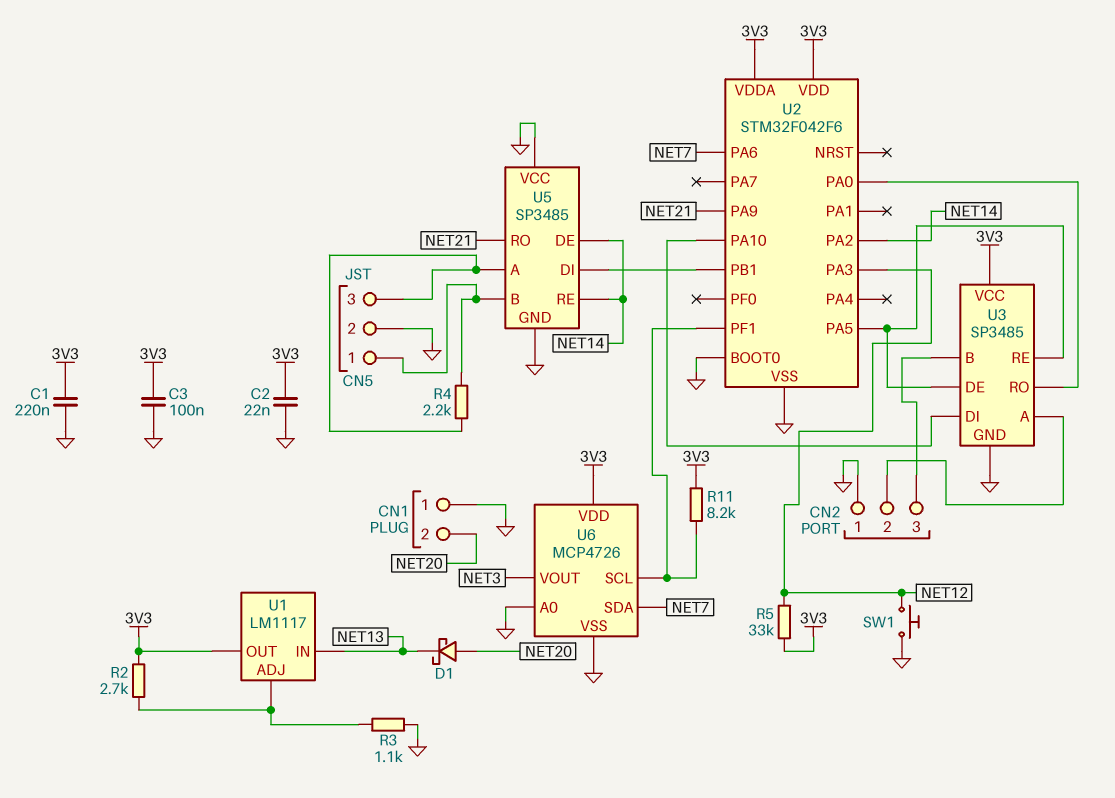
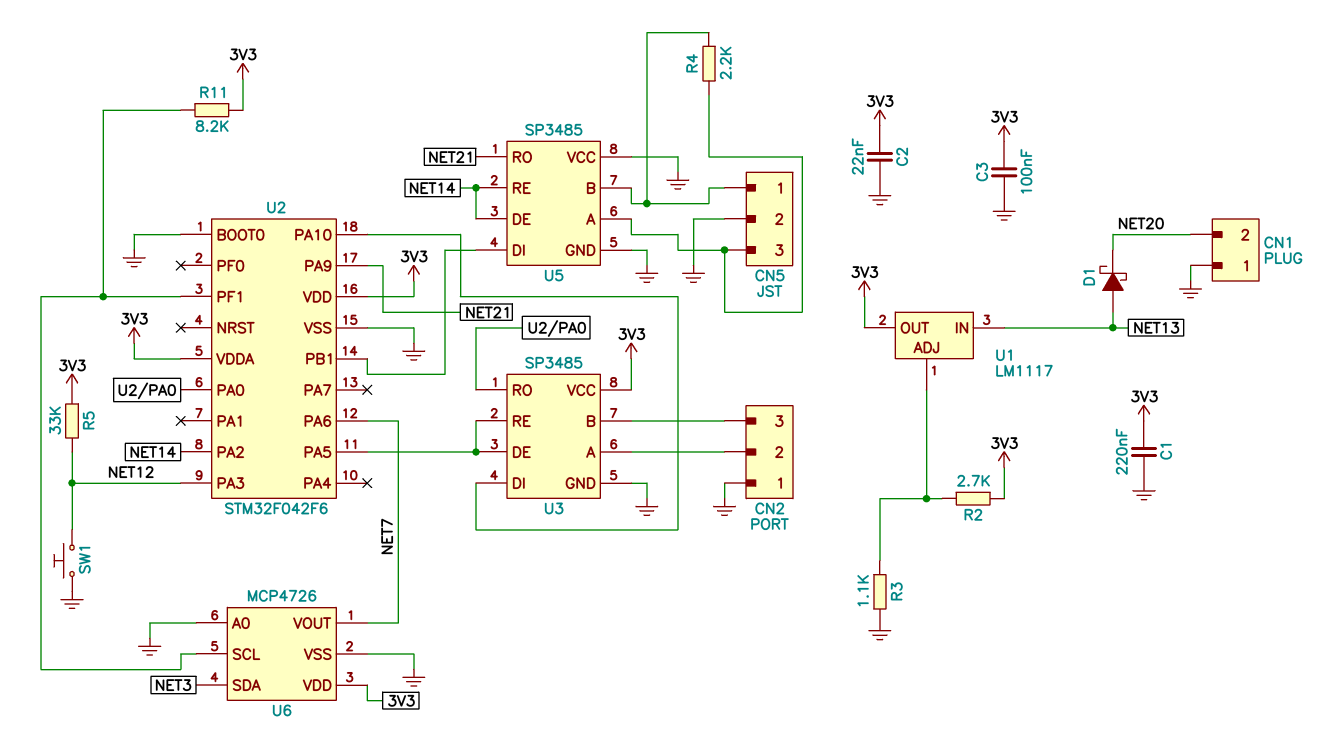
D1: schottky (A NET20, K NET13) -> schottky (A NET13, K NET20)
U6 pin SDA: NET7 -> NET3
U6 pin VOUT: NET3 -> NET7

